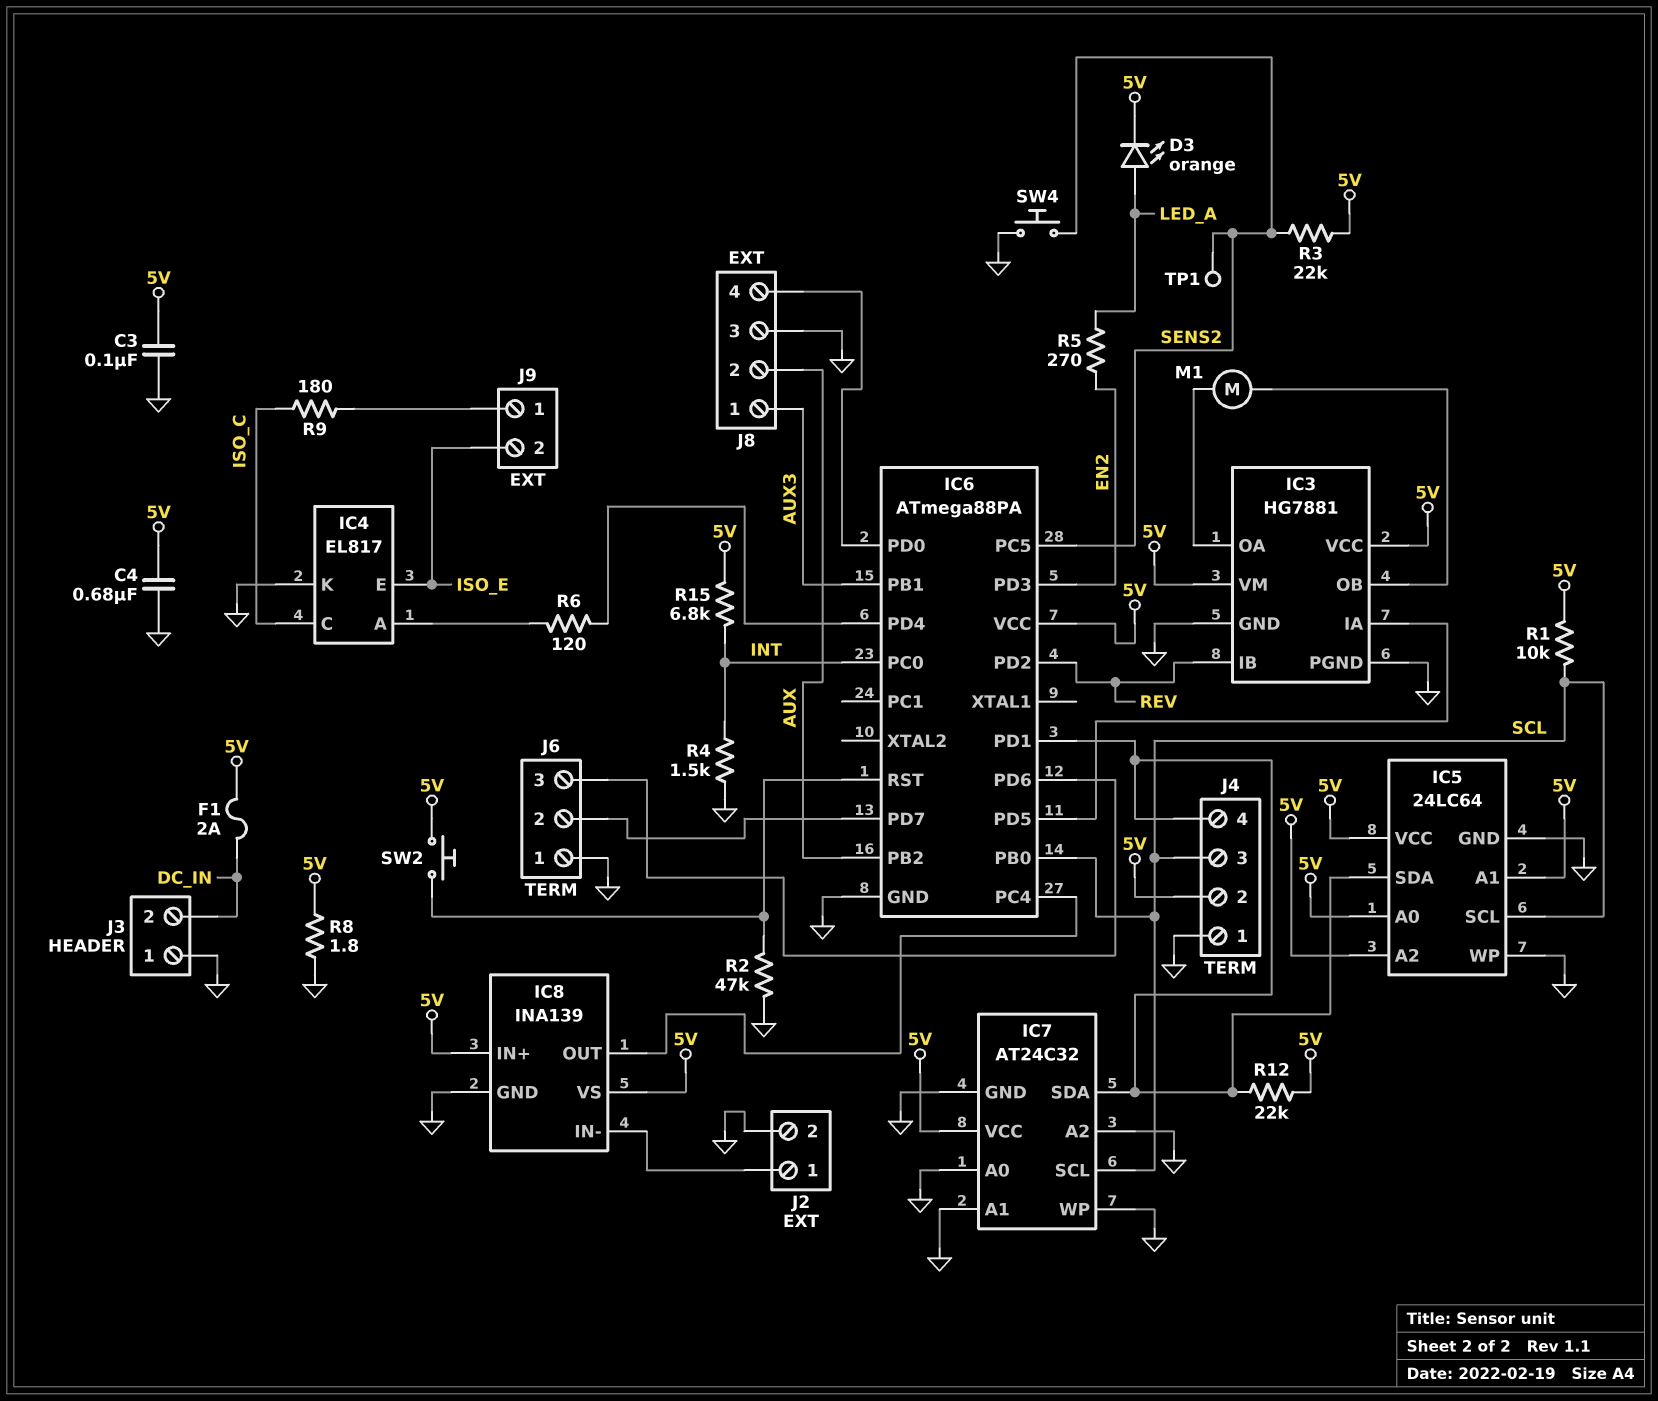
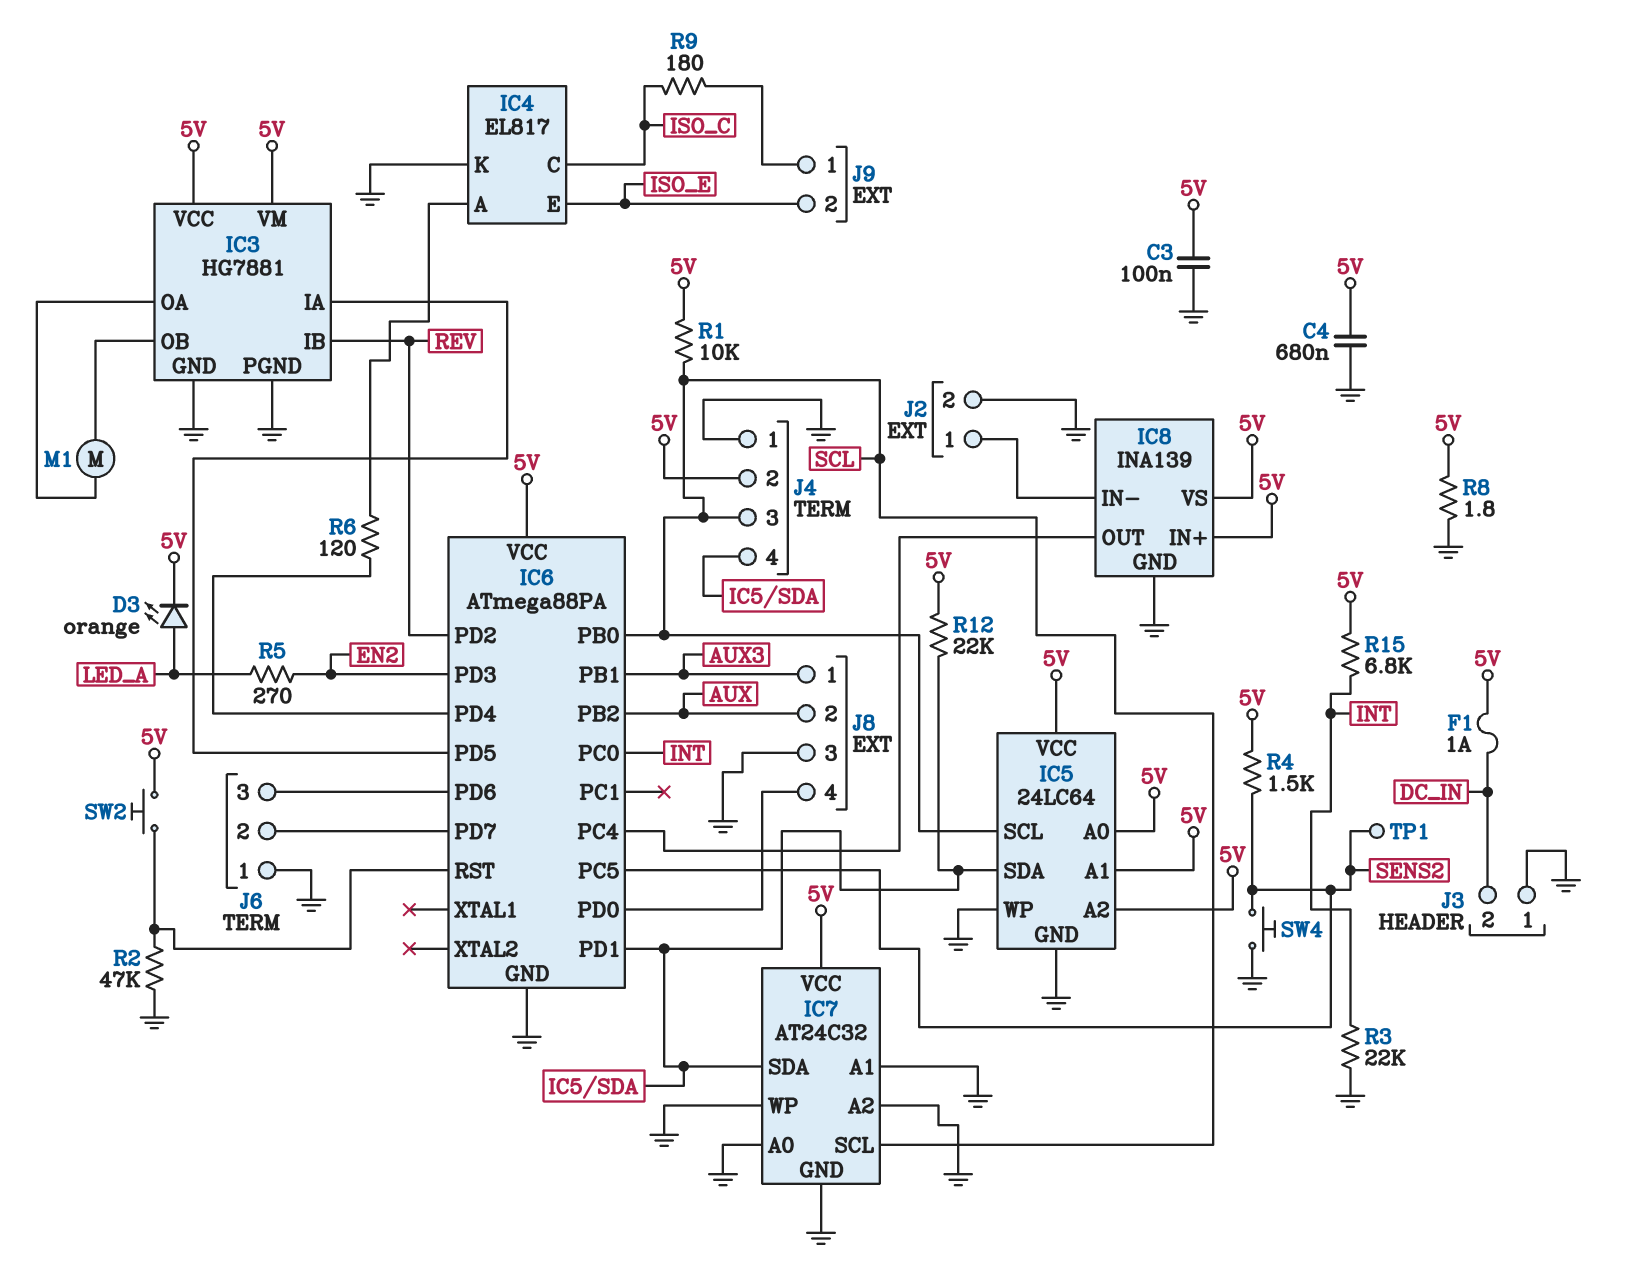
F1: 2A (5V, DC_IN) -> 1A (5V, DC_IN)
R3: 22k (5V, SENS2) -> 22k (GND, INT)
R4: 1.5k (GND, INT) -> 1.5k (5V, SENS2)

